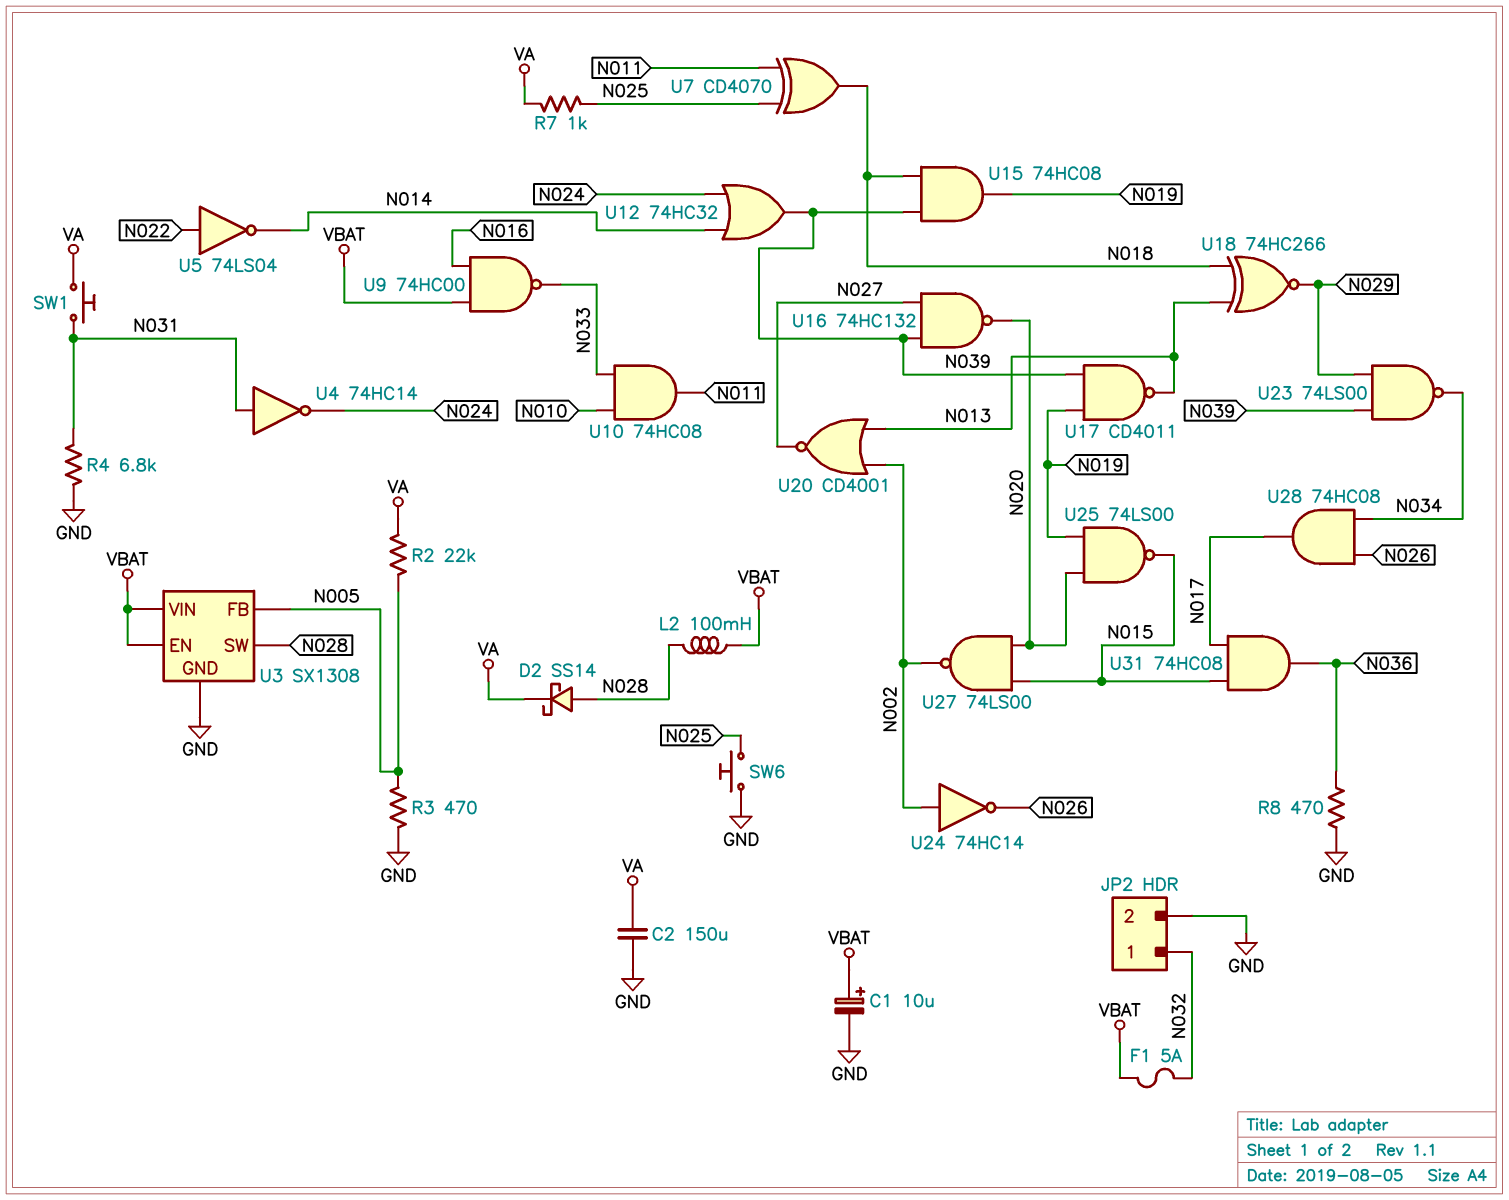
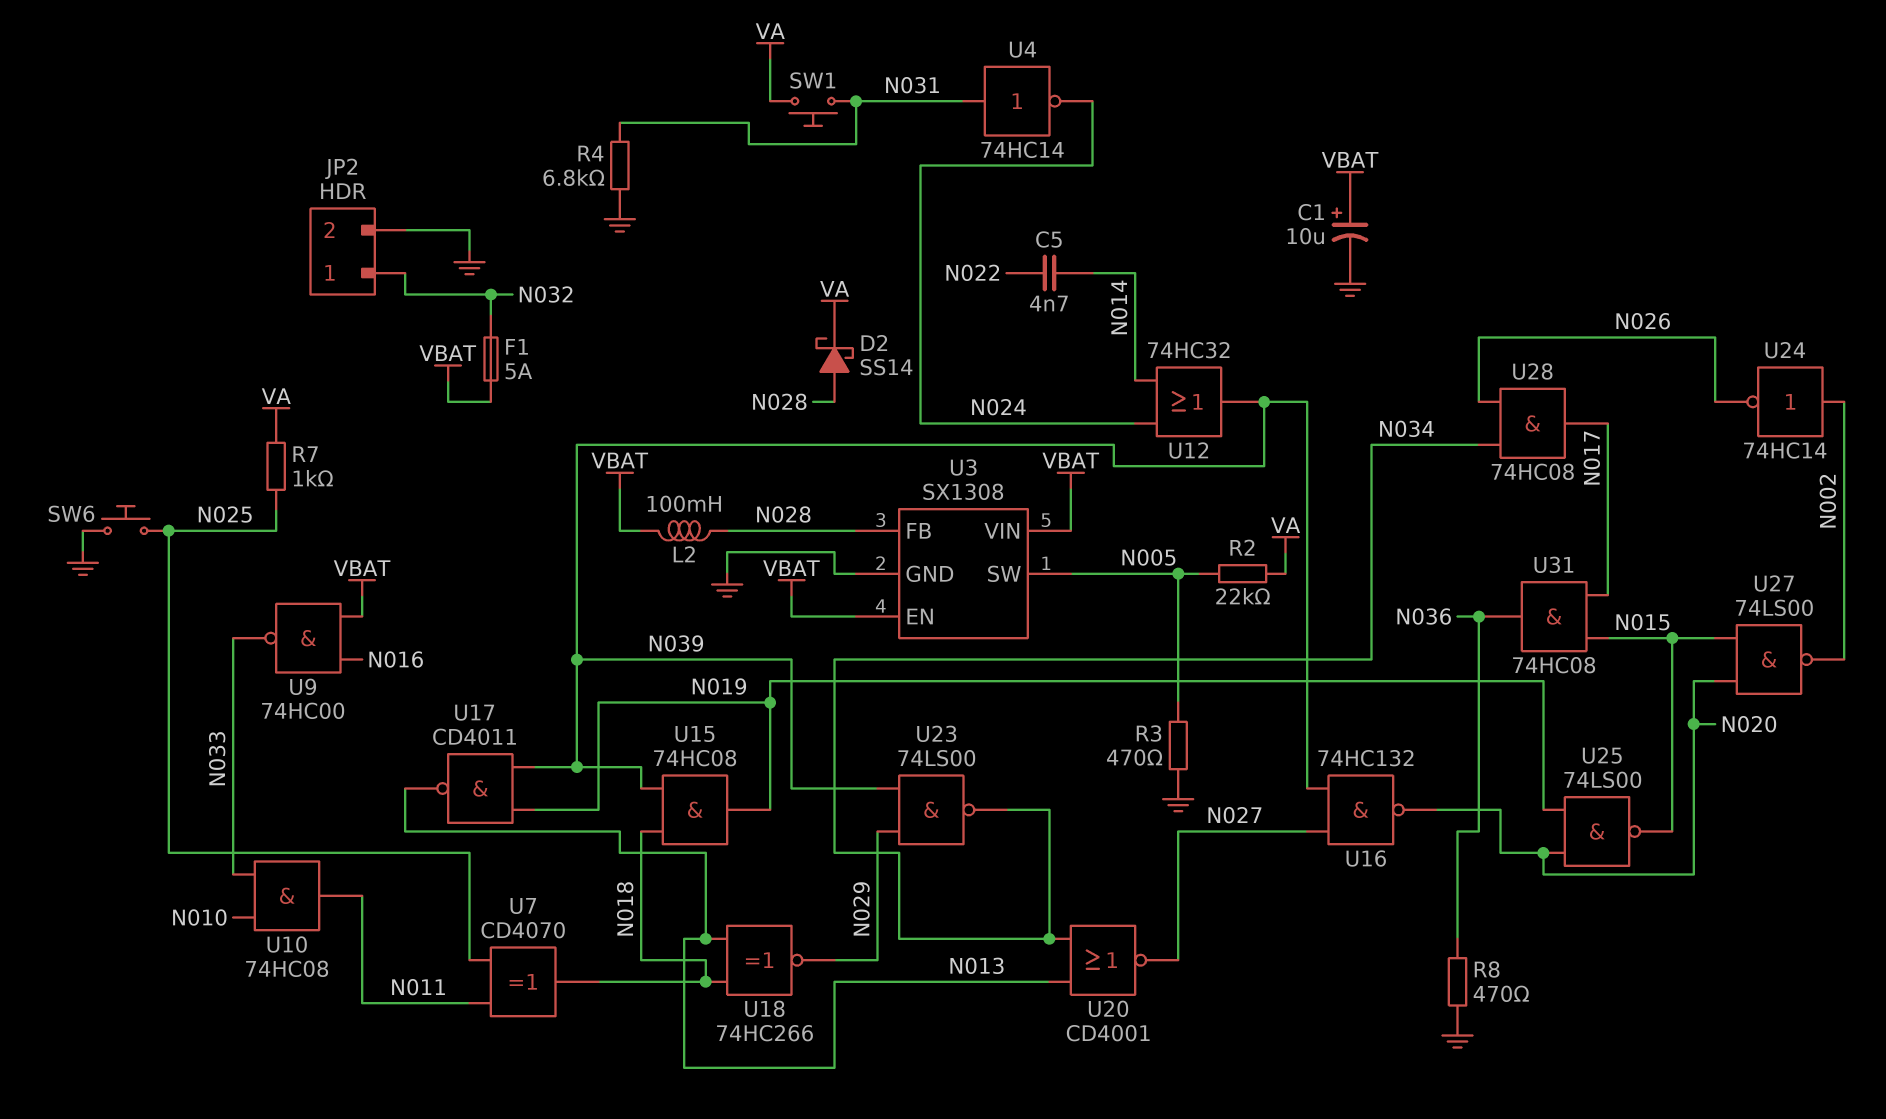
C2: 150uF (GND, VA) -> none
C5: none -> 4.7nF (N014, N022)
U3 pin FB: N005 -> N028
U3 pin SW: N028 -> N005
U5: NOT 74LS04 (in N022, out N014) -> none
U20: NOR CD4001 (in N002, in N013, out N027) -> NOR CD4001 (in N013, in N034, out N027)

